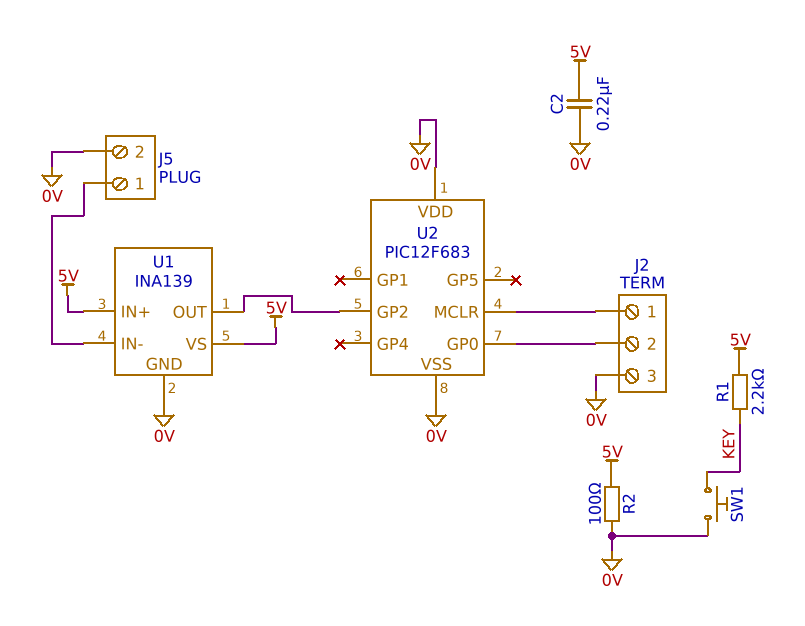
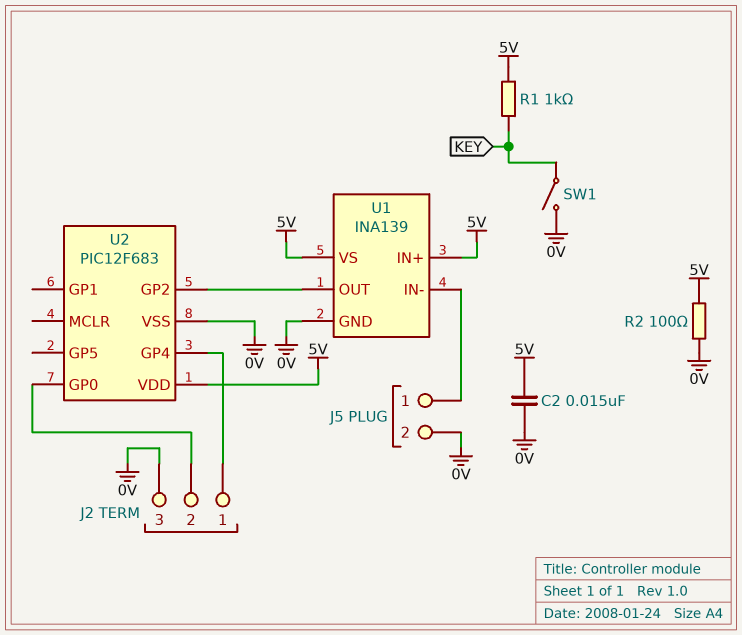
C2: 220nF (0V, 5V) -> 15nF (0V, 5V)
R1: 2.2k (5V, KEY) -> 1k (5V, KEY)
SW1: button (0V, KEY) -> switch (0V, KEY)
U2 pin GP4: none -> J2/1
U2 pin MCLR: J2/1 -> none
U2 pin VDD: 0V -> 5V

